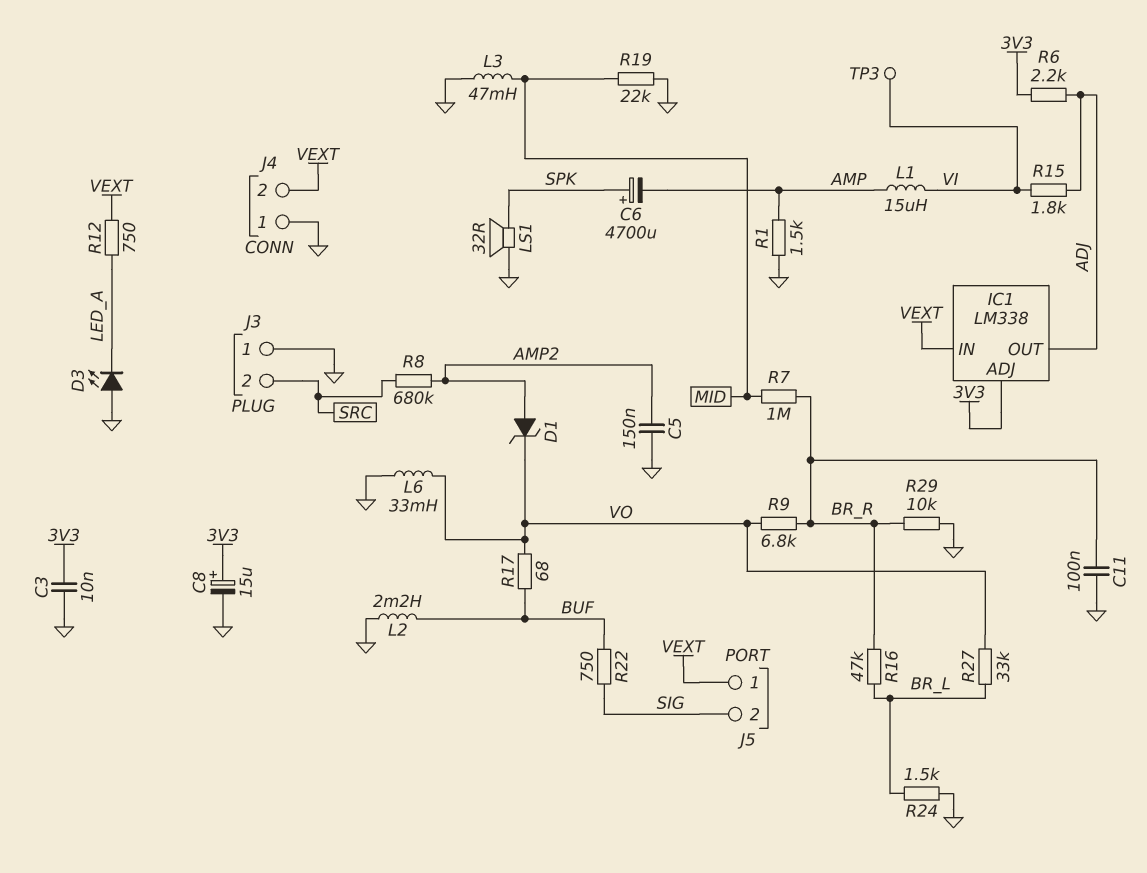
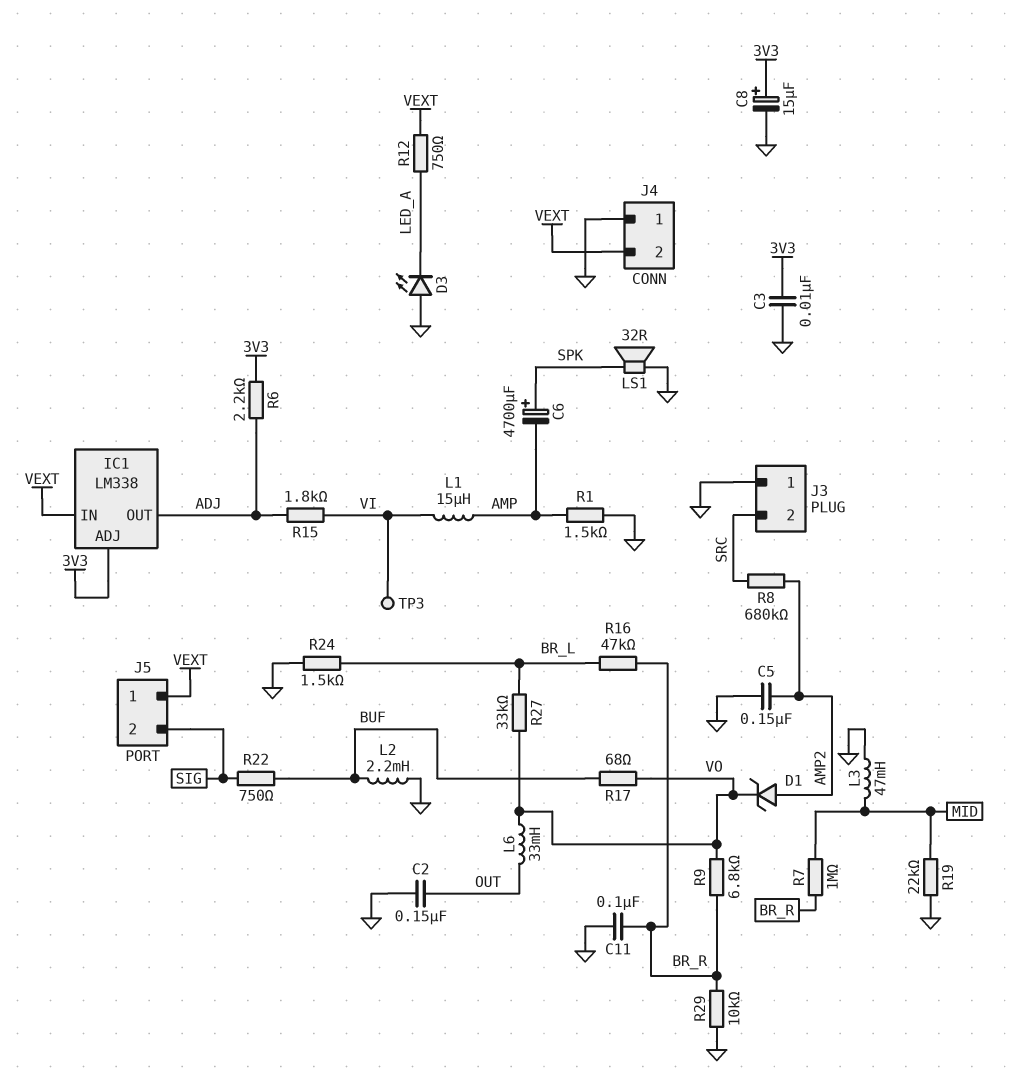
C2: none -> 150nF (GND, OUT)
L6: 33mH (GND, VO) -> 33mH (OUT, VO)

